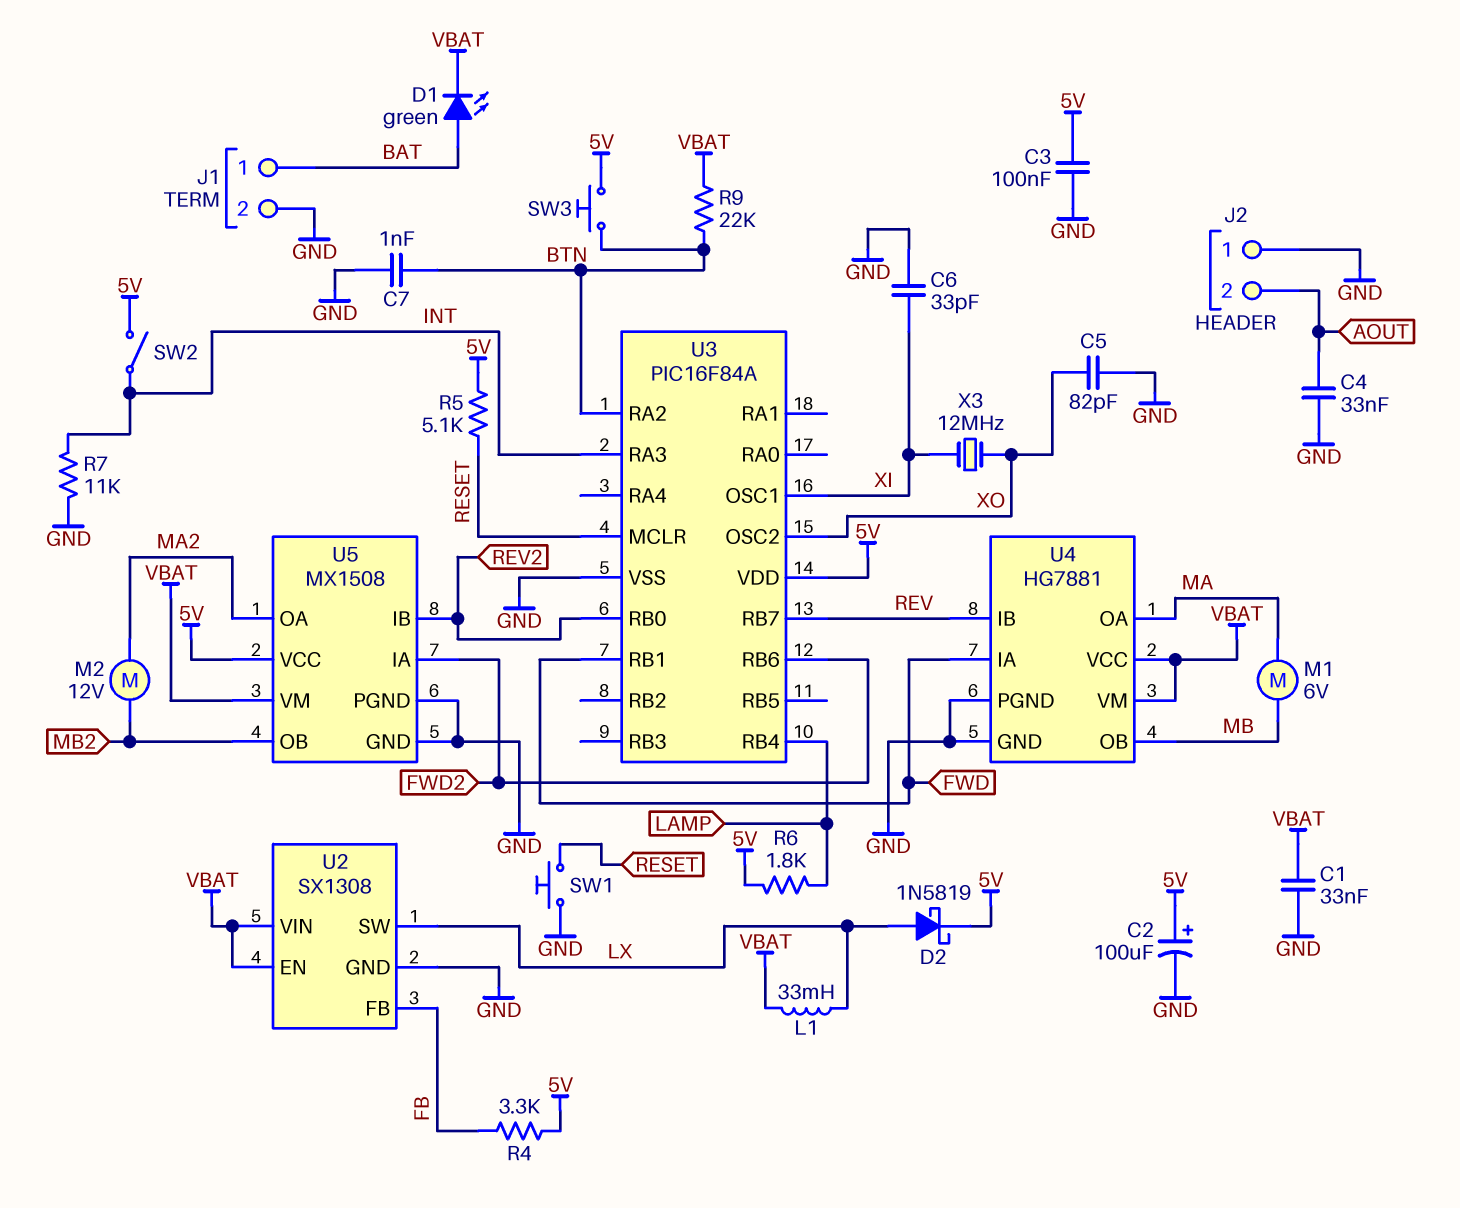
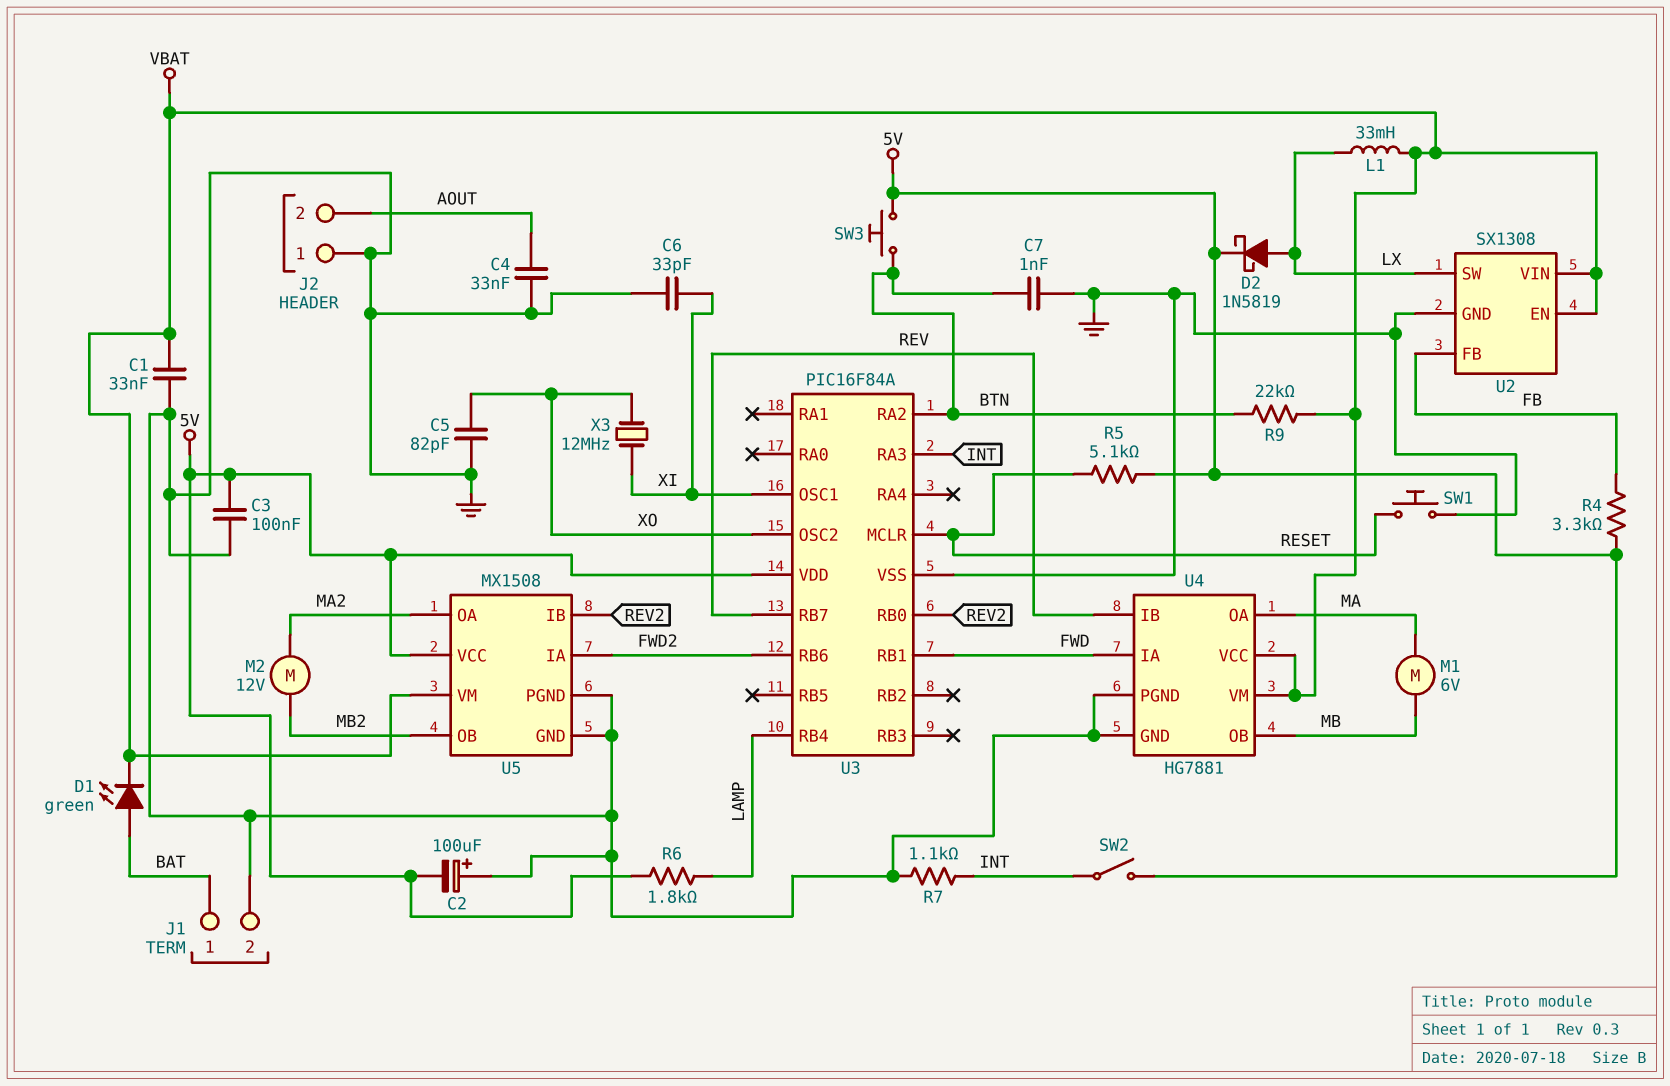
C2: 100uF (plus 5V, minus GND) -> 100uF (plus GND, minus 5V)
R7: 11k (GND, INT) -> 1.1k (GND, INT)

